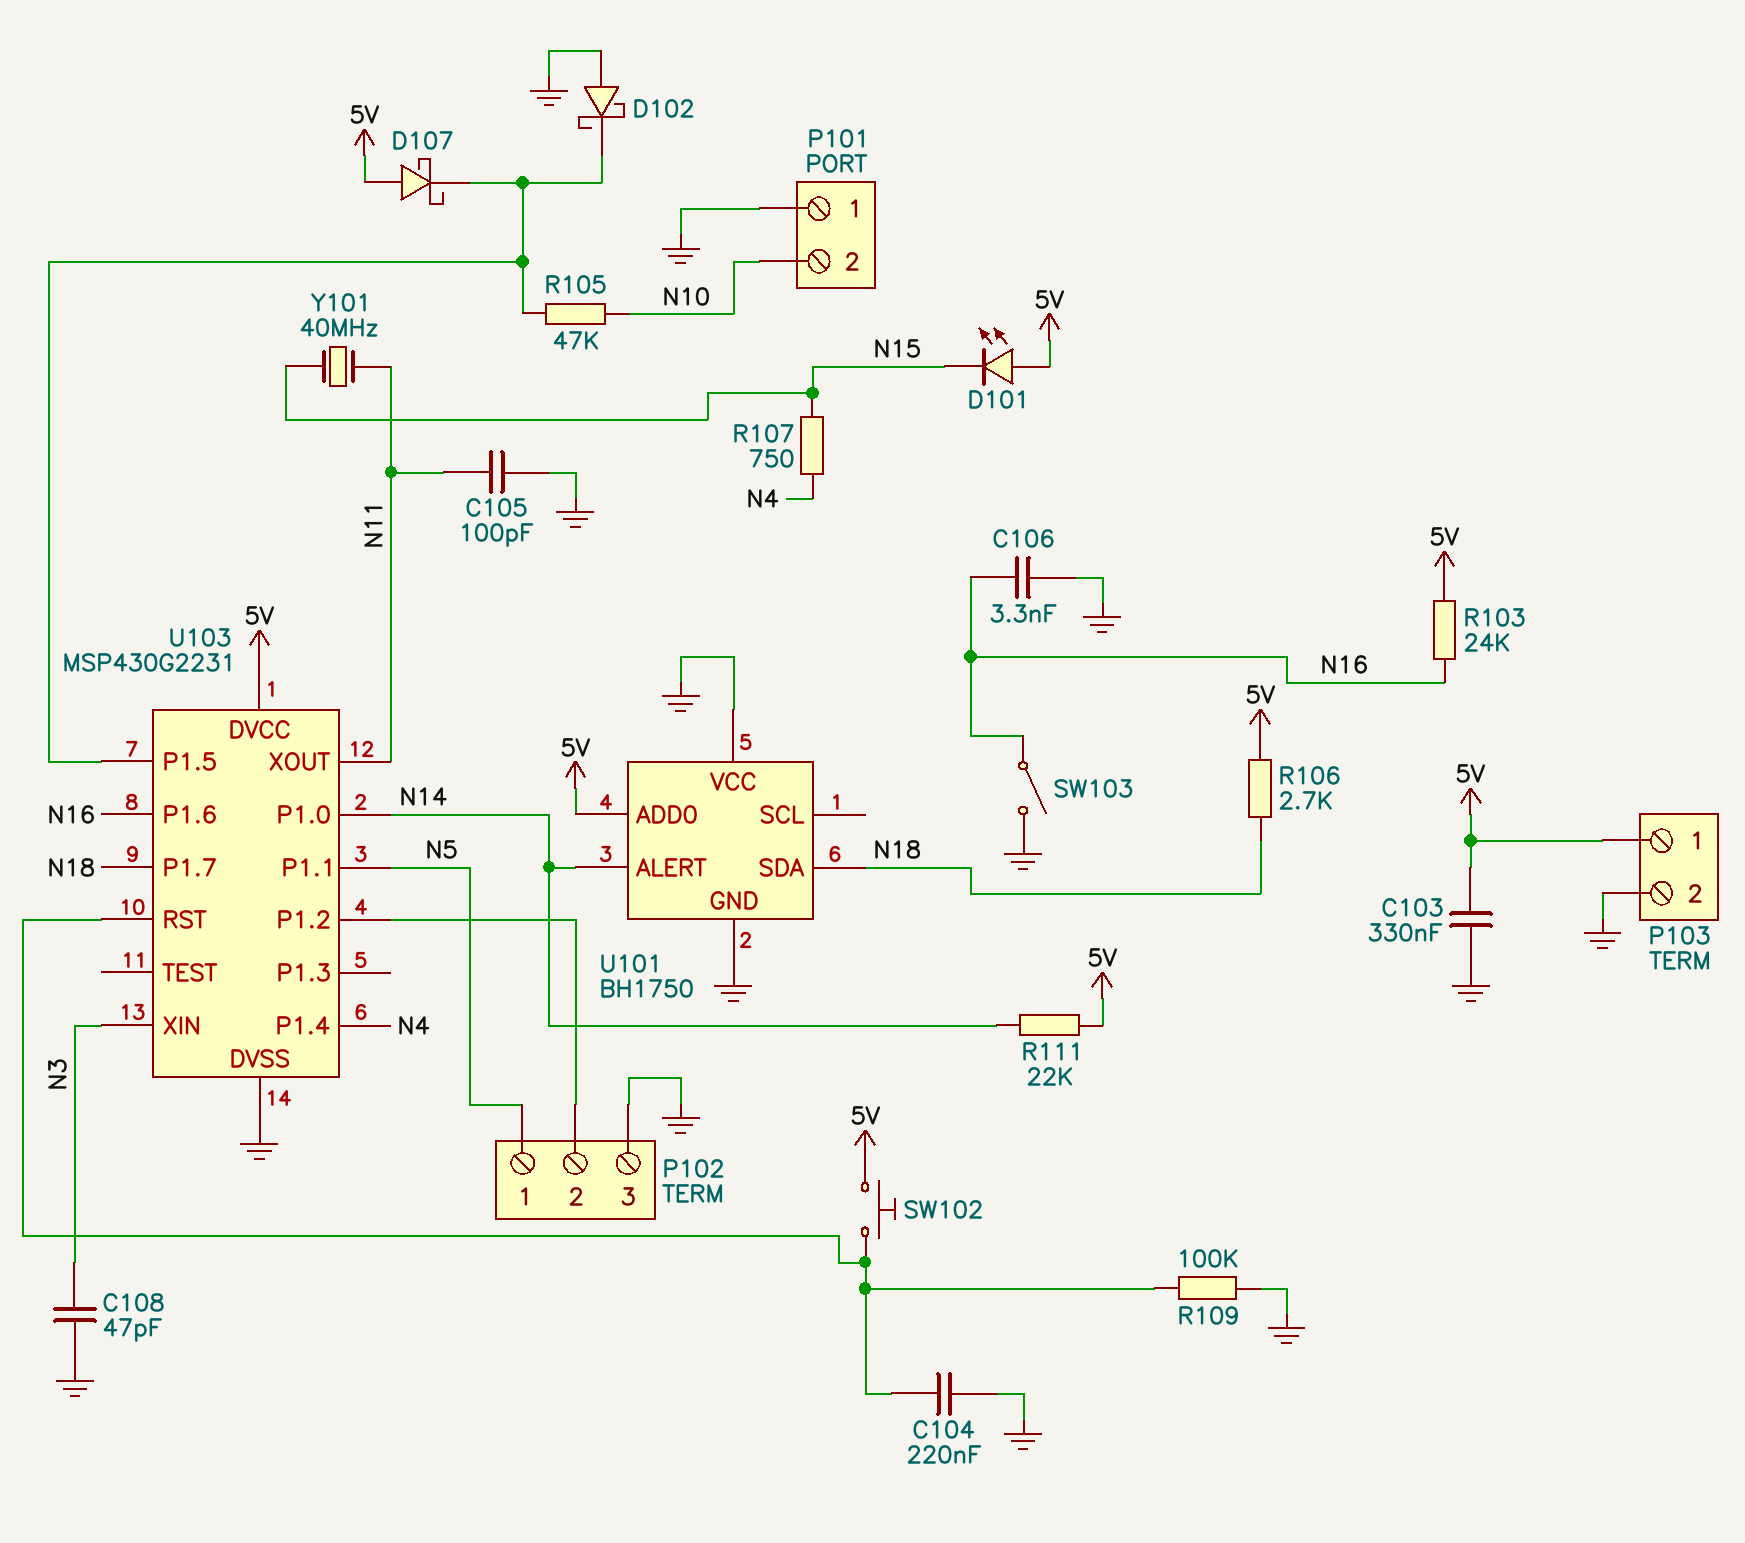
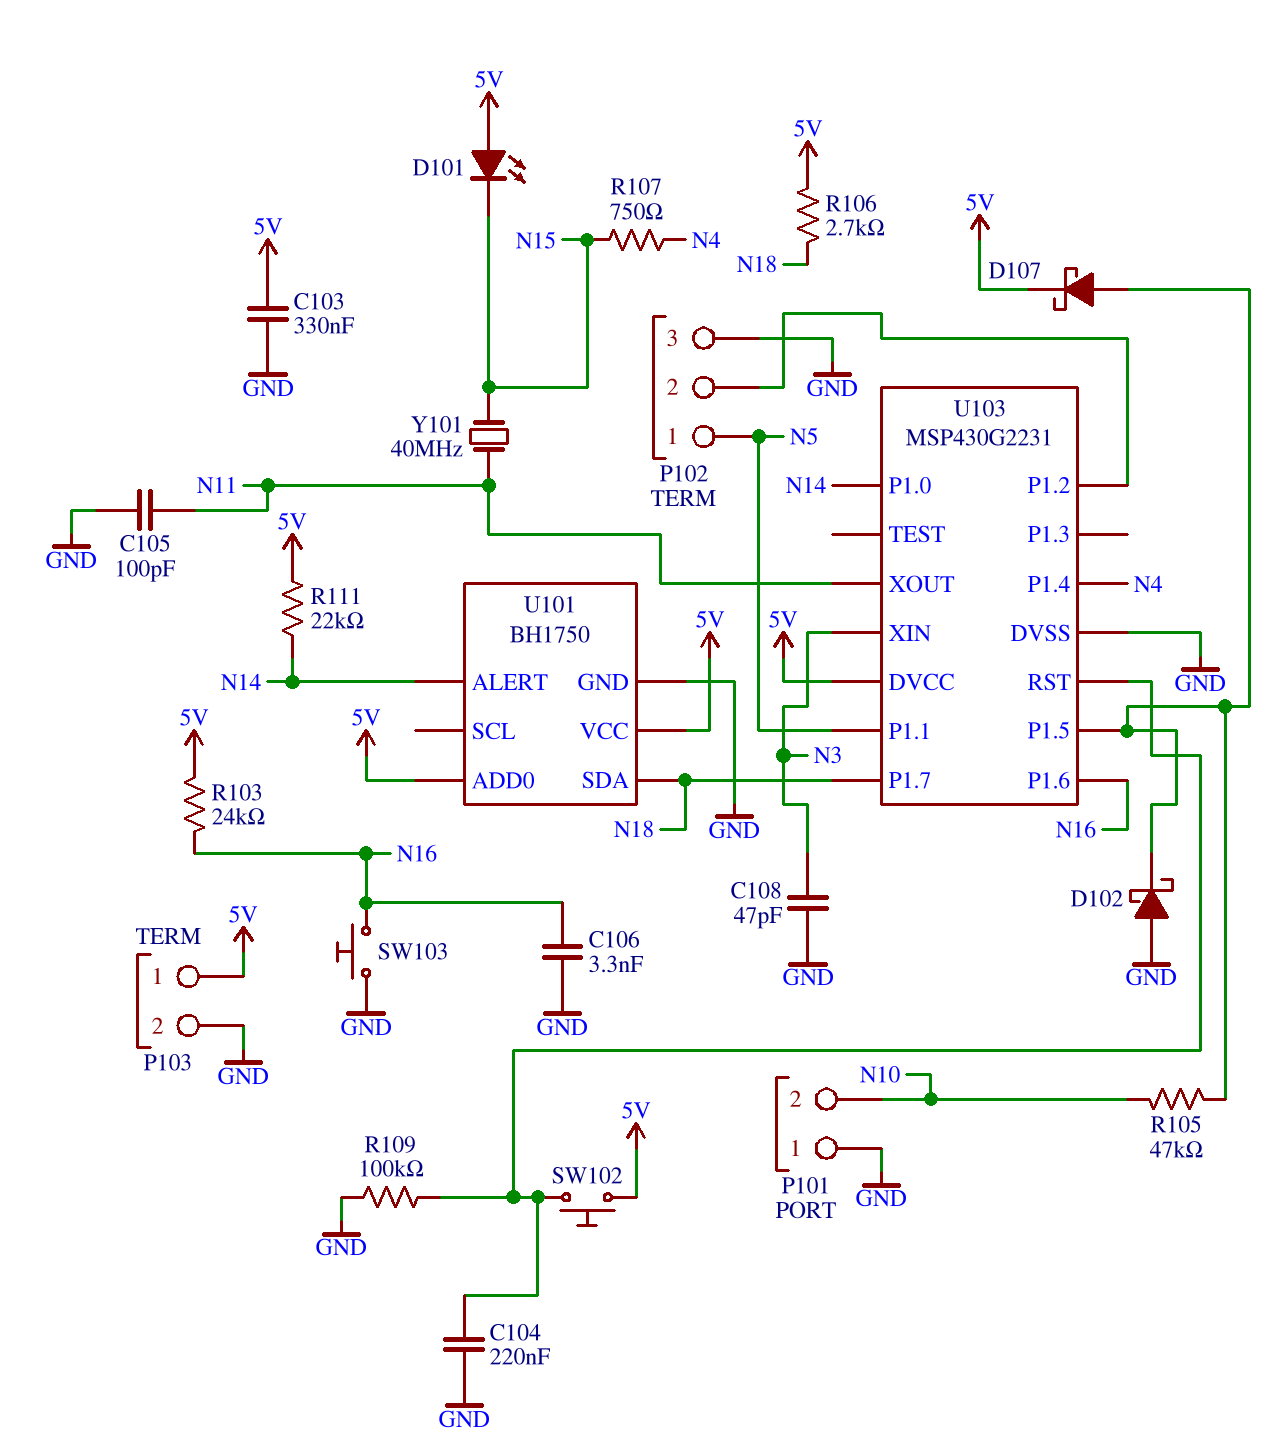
D107: schottky (A 5V, K U103/P1.5) -> schottky (A U103/P1.5, K 5V)
SW103: switch (GND, N16) -> button (GND, N16)
U101 pin VCC: GND -> 5V

